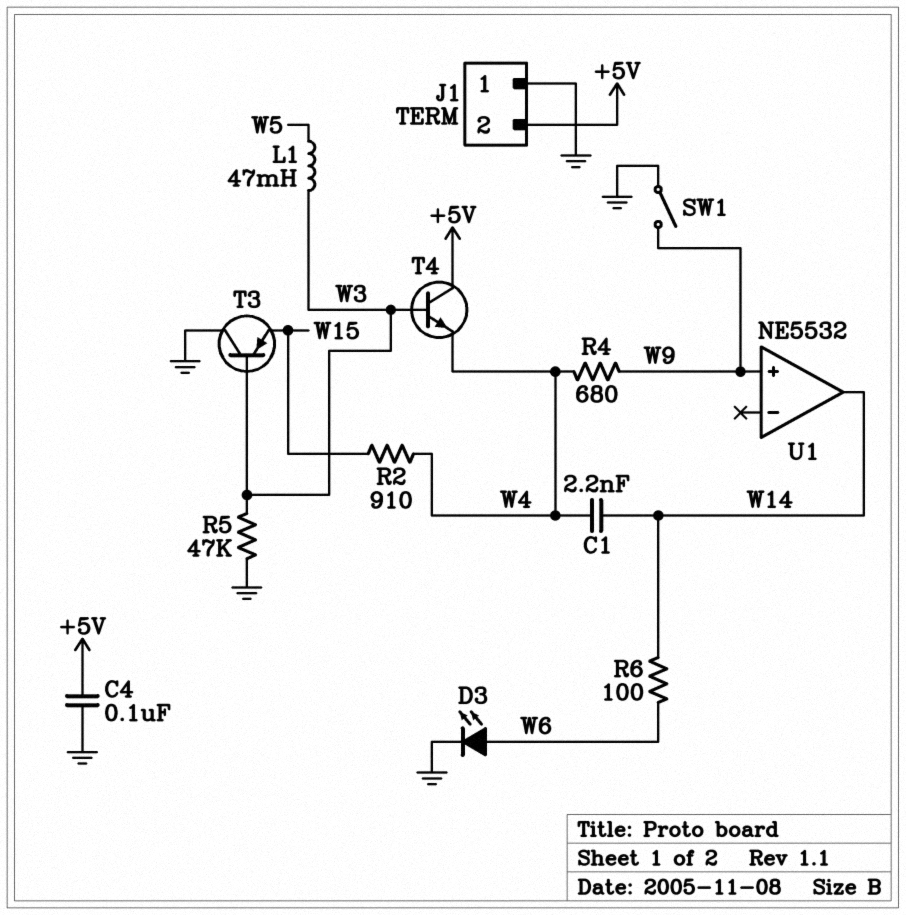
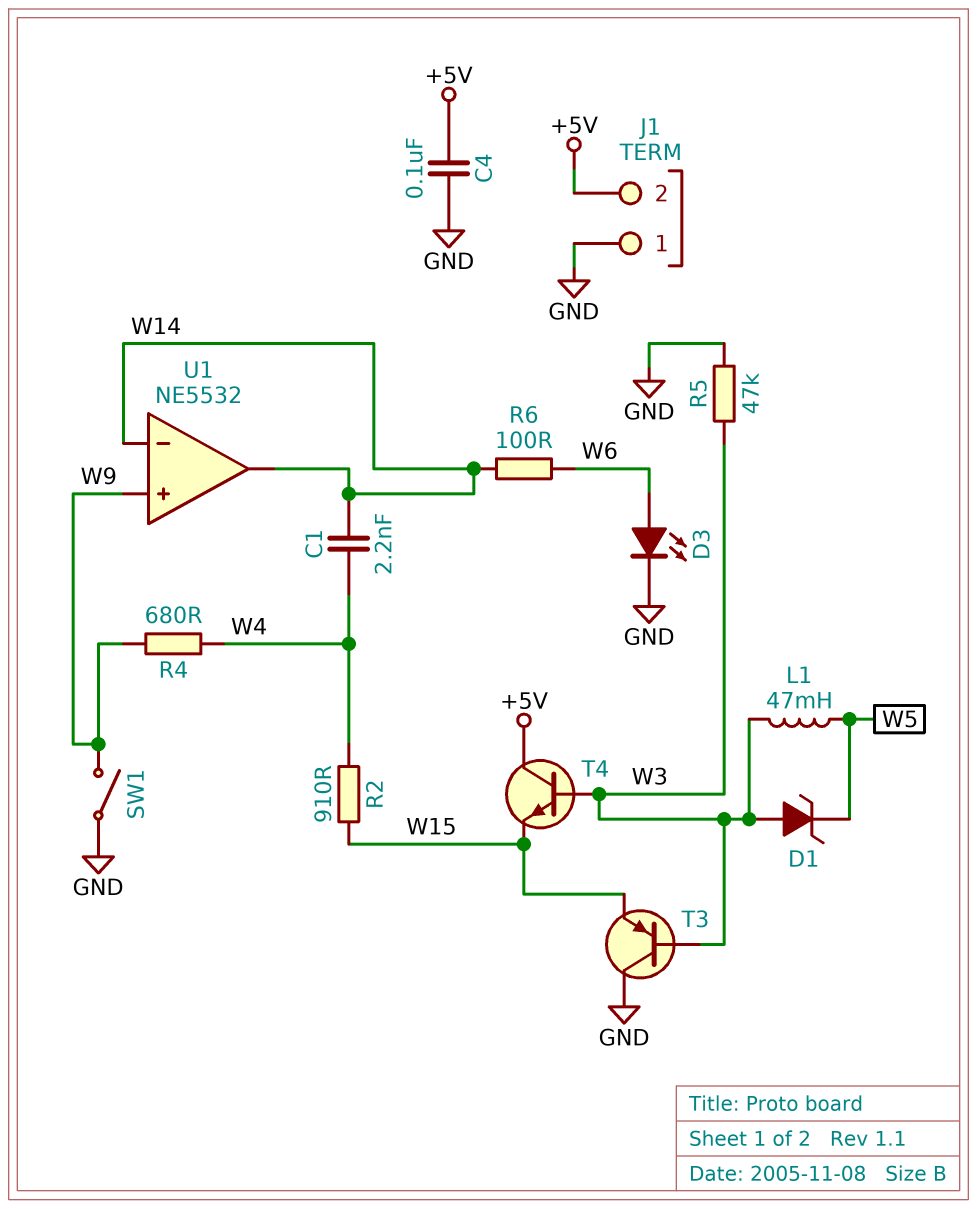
D1: none -> zener (A W3, K W5)
T4: NPN (B W3, C +5V, E W4) -> NPN (B W3, C +5V, E W15)
U1 pin in-: none -> W14

